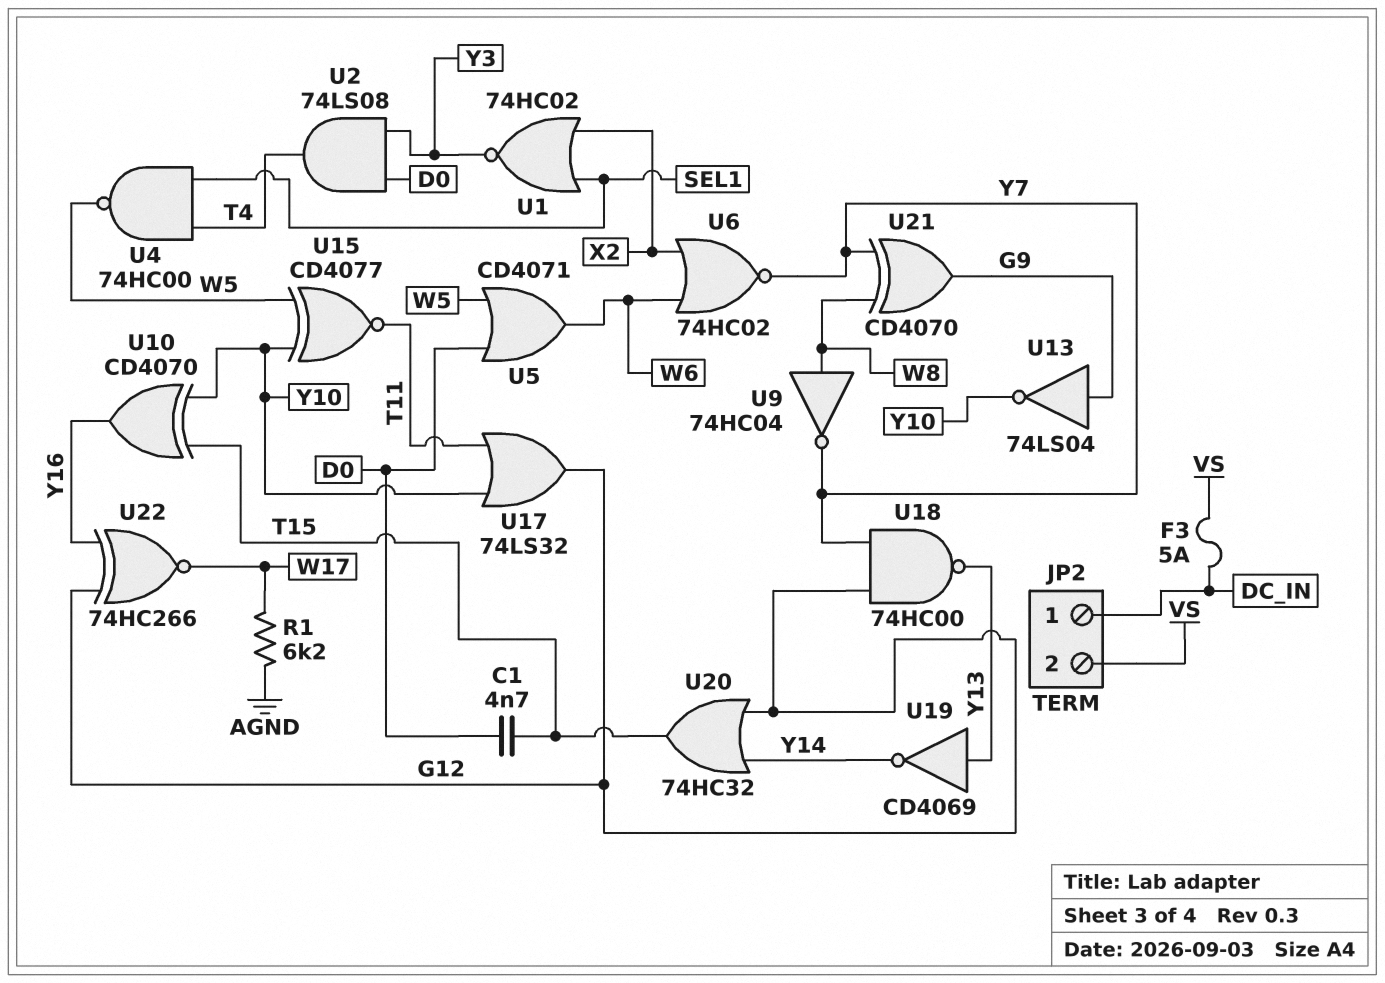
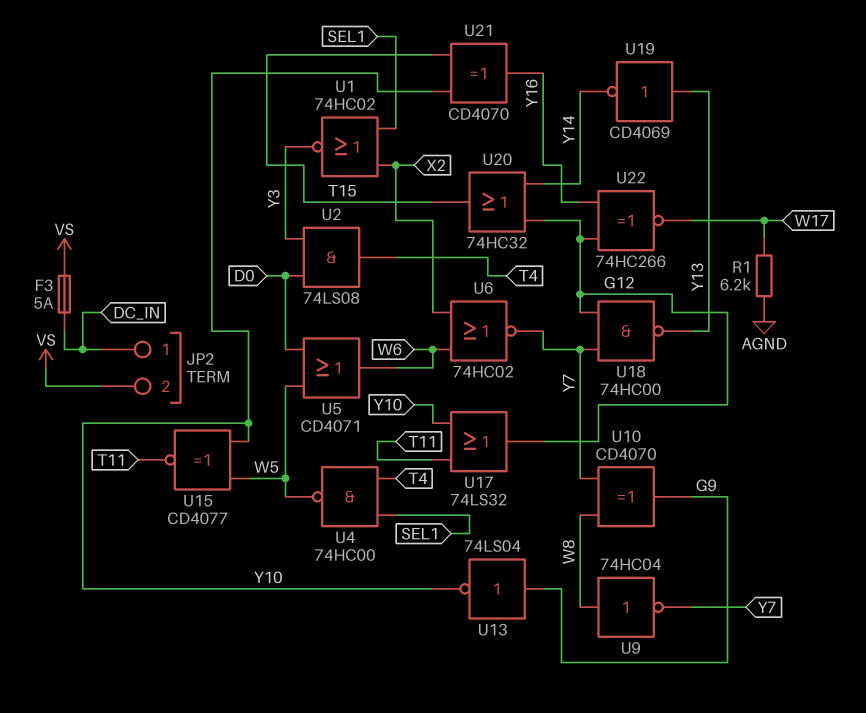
C1: 4.7nF (D0, T15) -> none
U10: XOR CD4070 (in T15, in Y10, out Y16) -> XOR CD4070 (in W8, in Y7, out G9)
U21: XOR CD4070 (in W8, in Y7, out G9) -> XOR CD4070 (in T15, in Y10, out Y16)

